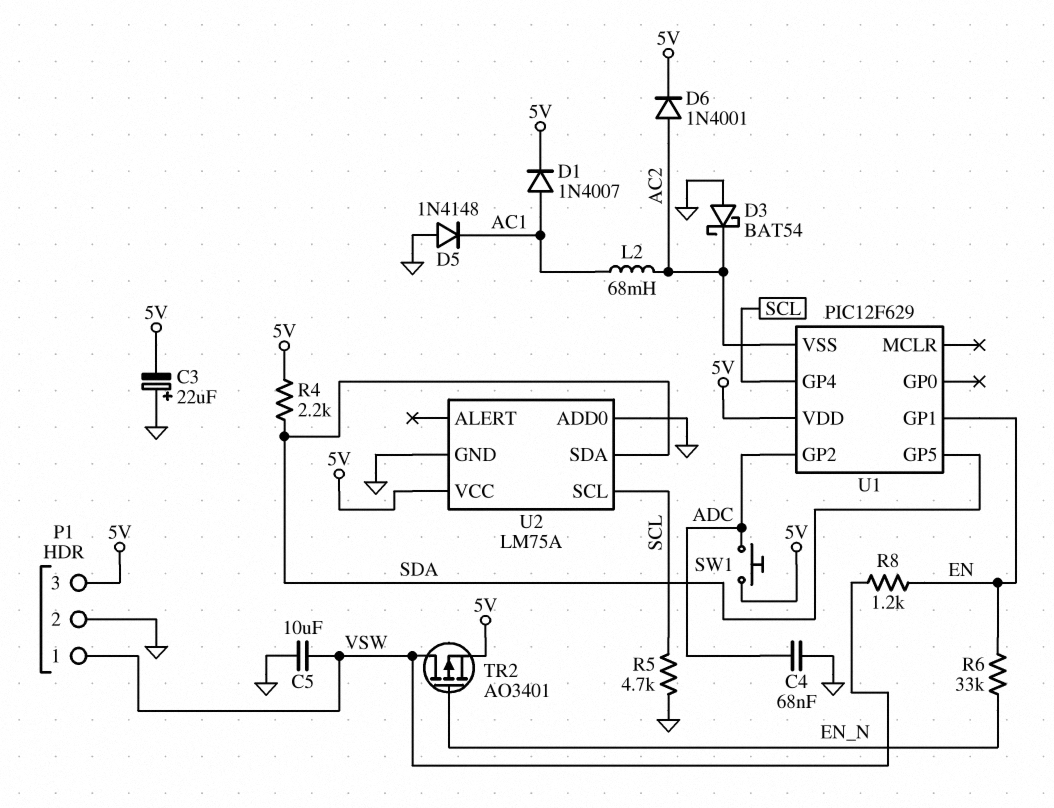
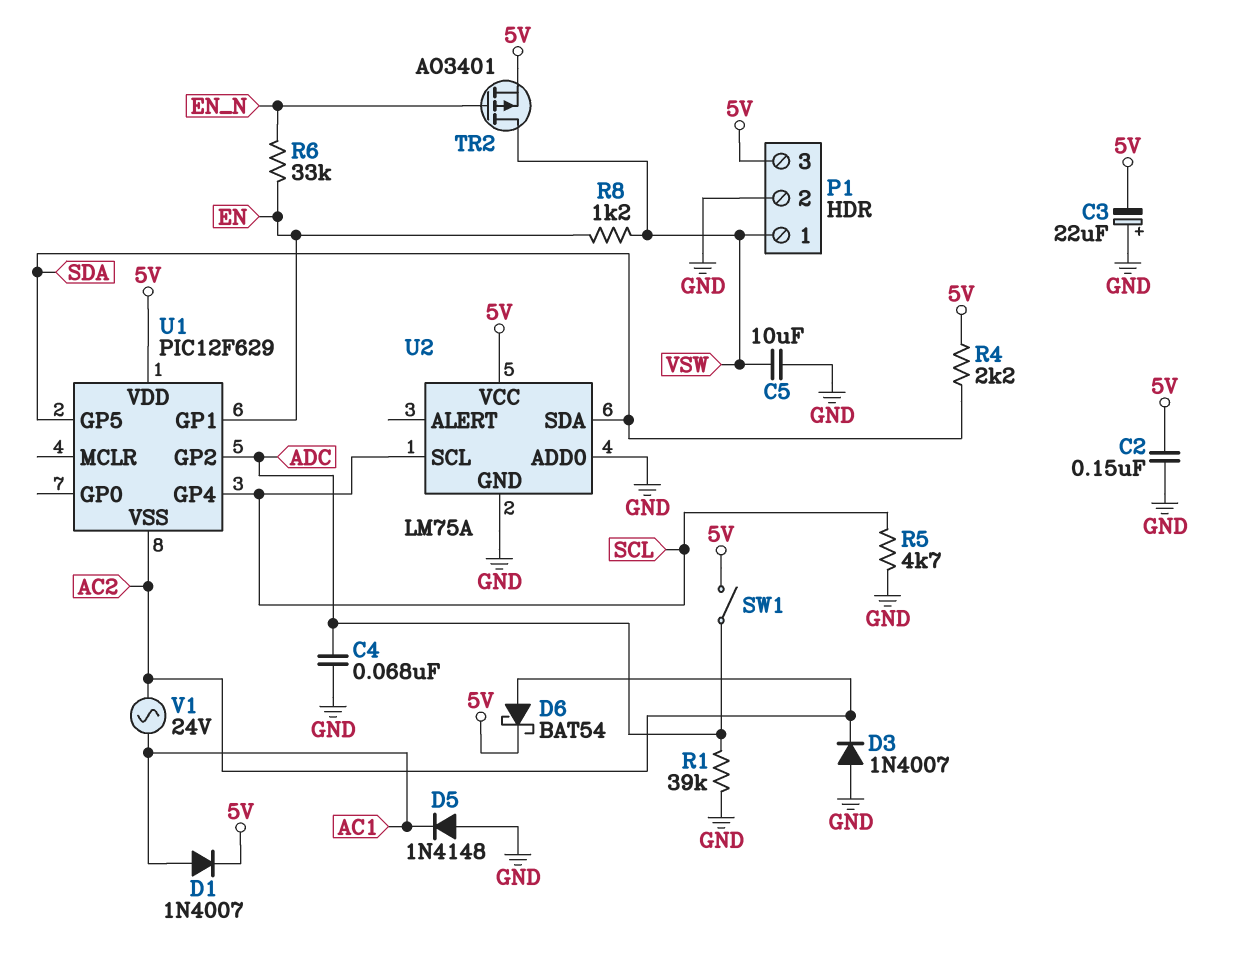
C2: none -> 150nF (5V, GND)
D3: schottky BAT54 (A GND, K AC2) -> diode 1N4007 (A GND, K AC2)
D6: diode 1N4001 (A AC2, K 5V) -> schottky BAT54 (A AC2, K 5V)
L2: 68mH (AC1, AC2) -> none
R1: none -> 39k (ADC, GND)
SW1: button (5V, ADC) -> switch (5V, ADC)
V1: none -> AC 24V (AC1, AC2)

